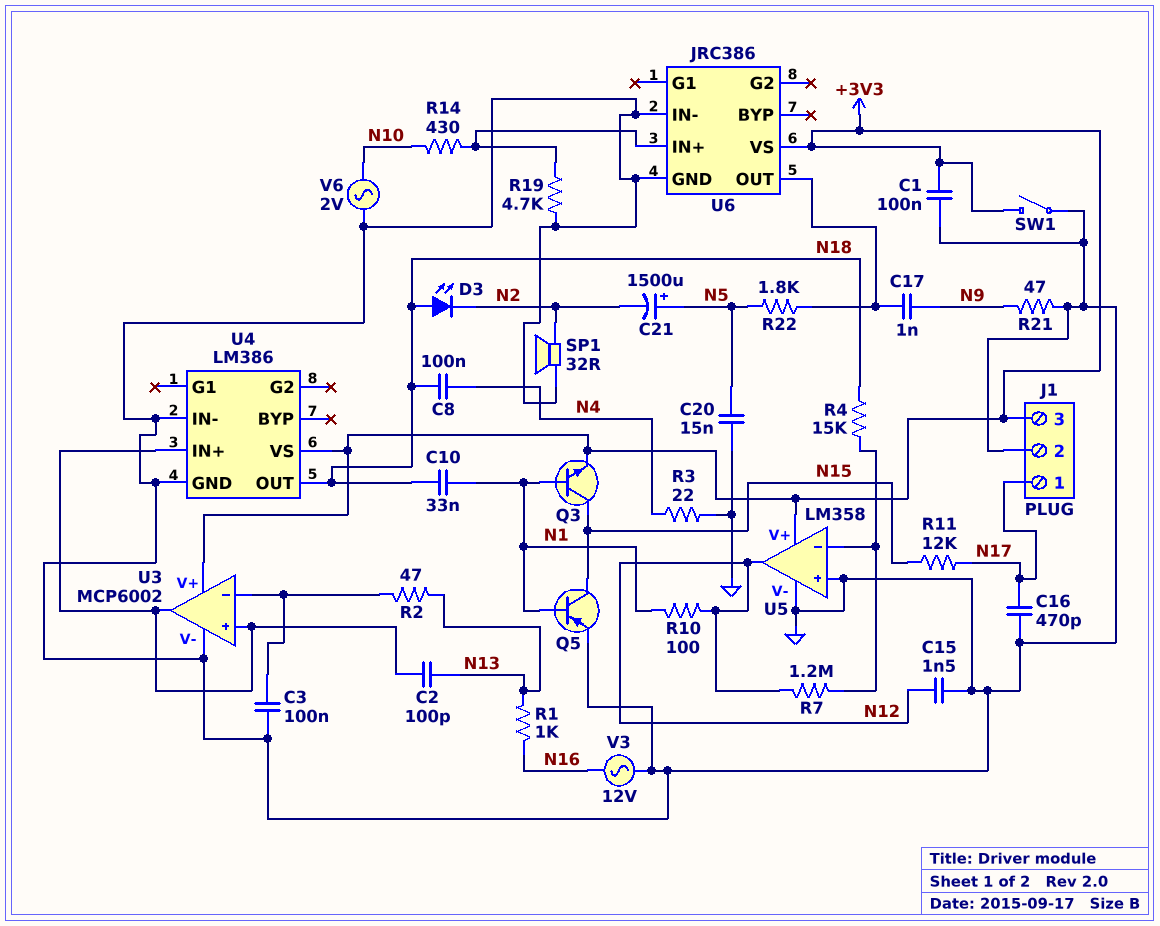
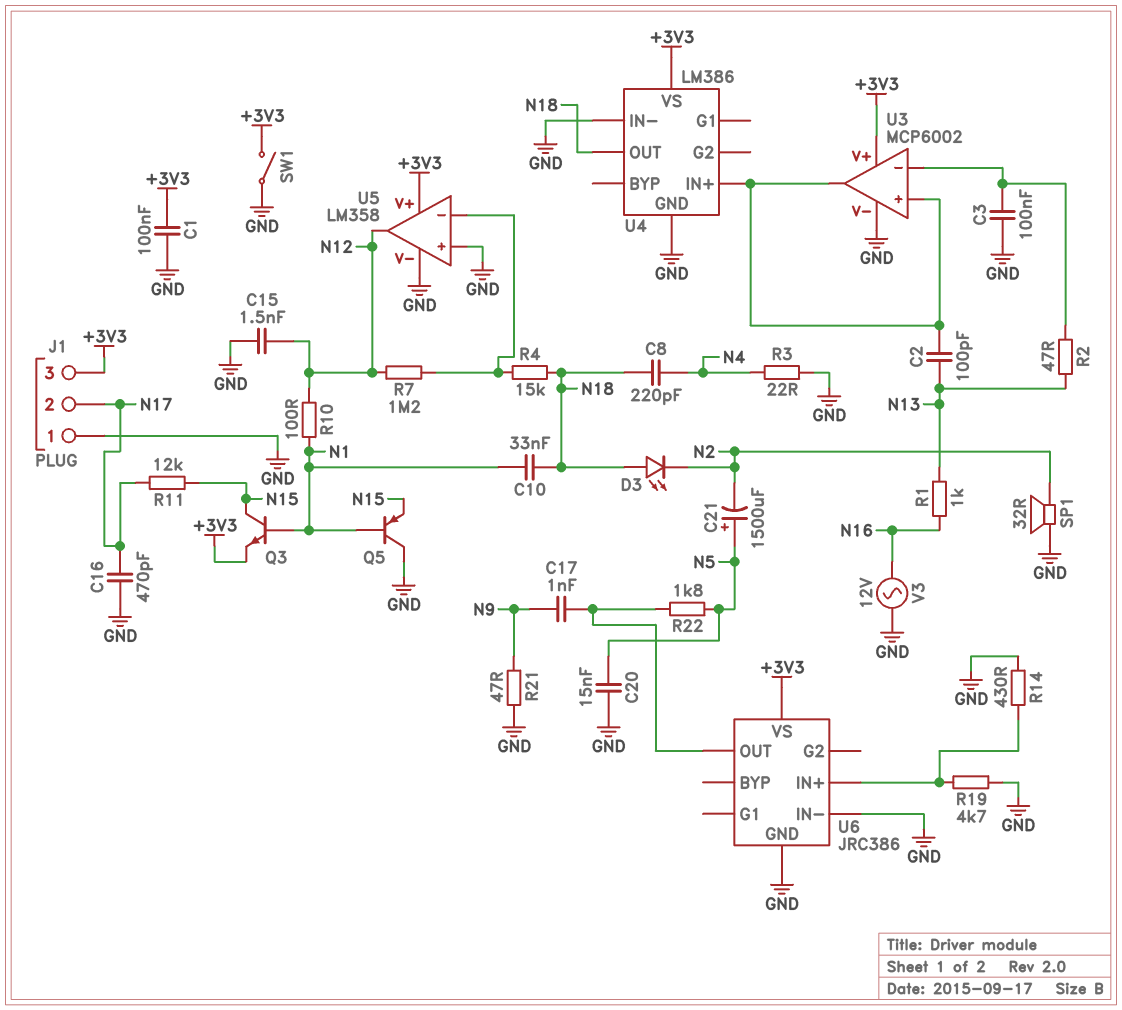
C8: 100nF (N4, N18) -> 220pF (N4, N18)
J1 pin 1: N17 -> GND
J1 pin 2: GND -> N17
Q5: PNP (B N1, C N15, E GND) -> PNP (B N1, C GND, E N15)
R14: 430 (N10, U6/IN+) -> 430 (GND, U6/IN+)
V6: AC 2V (GND, N10) -> none

